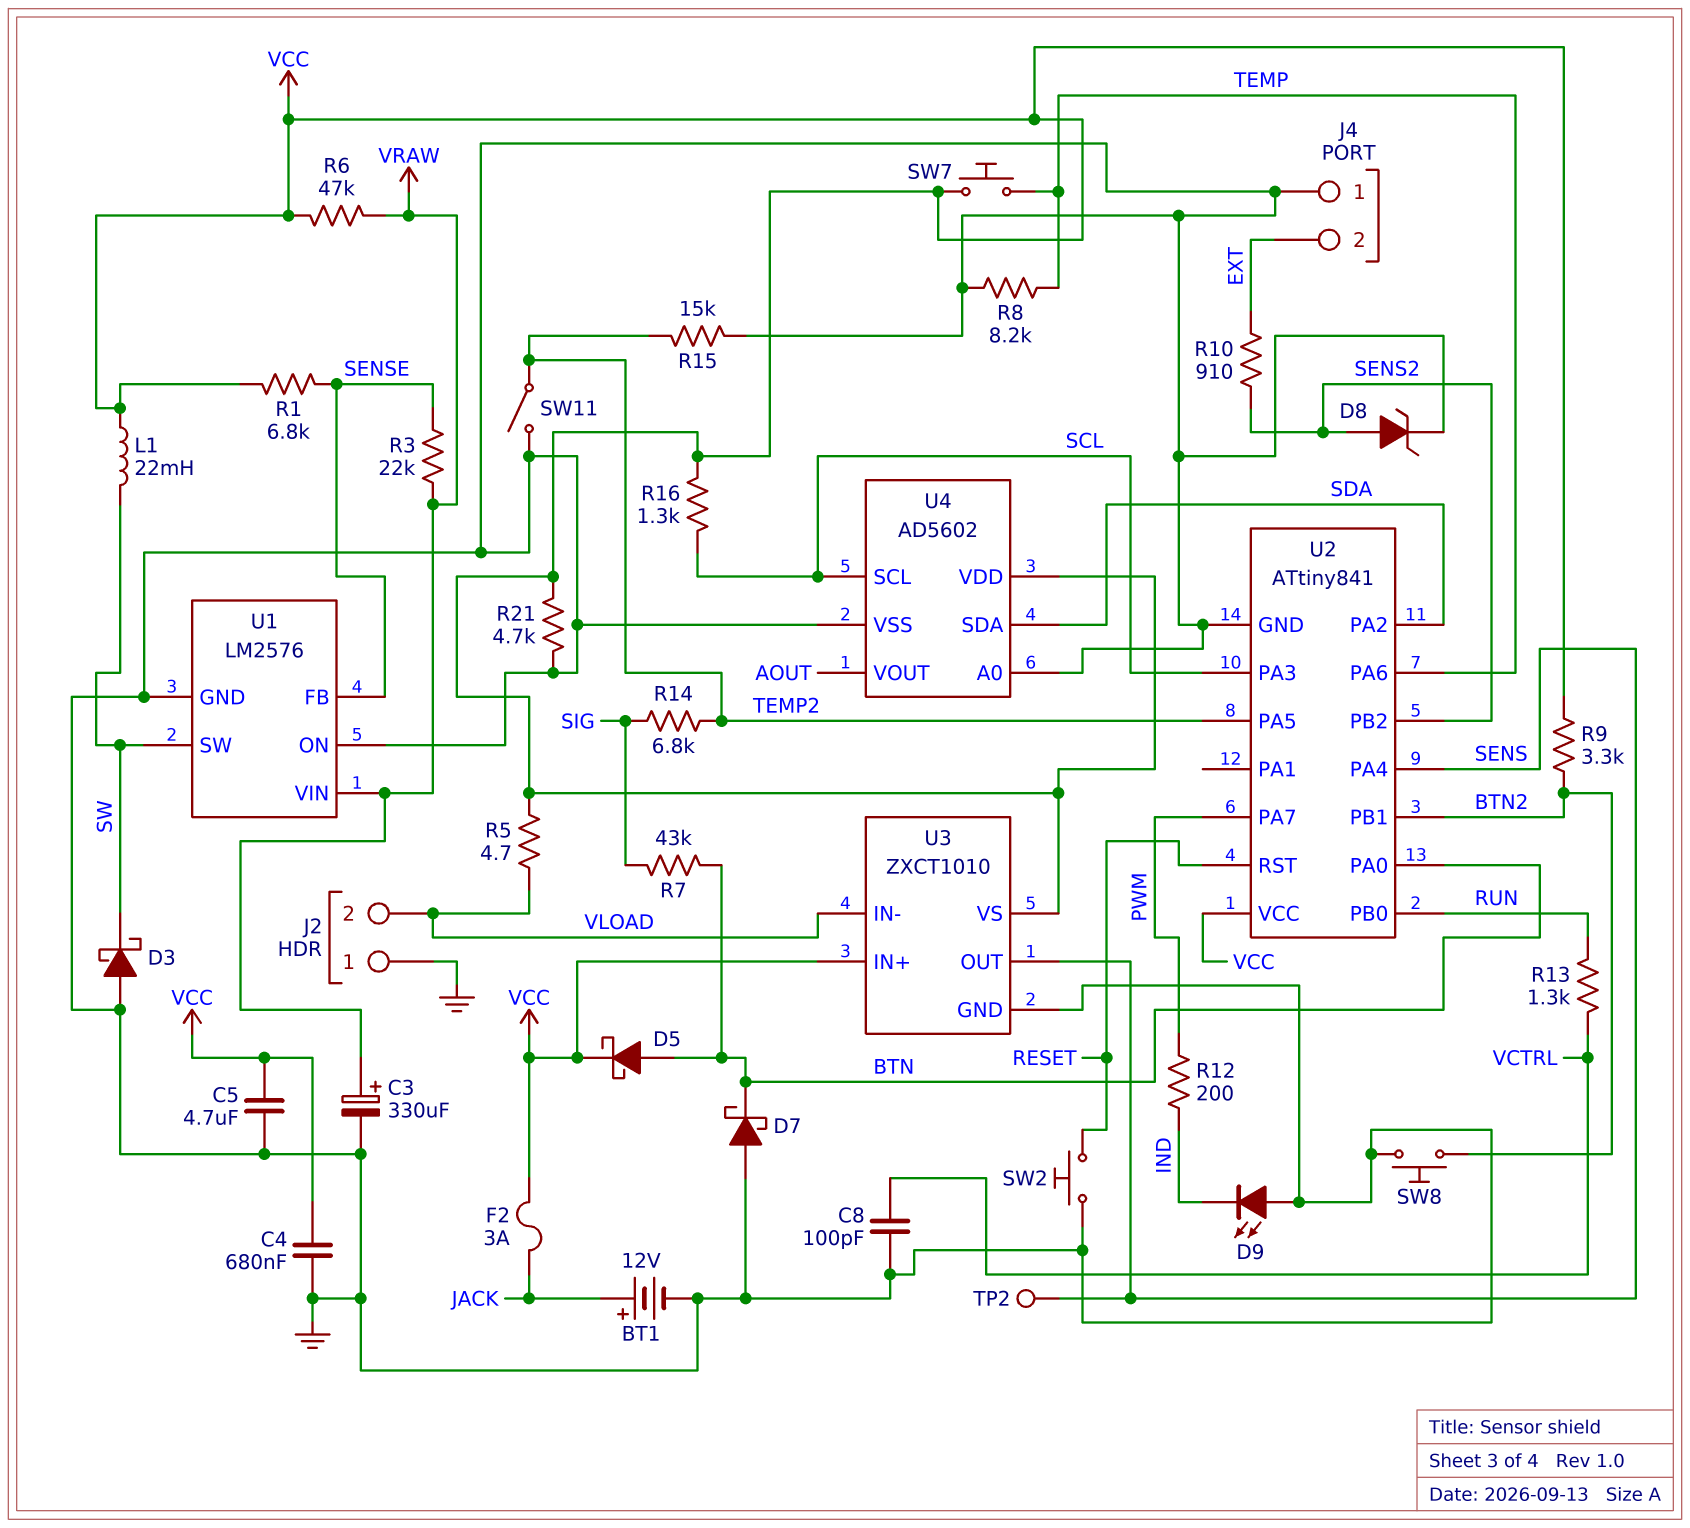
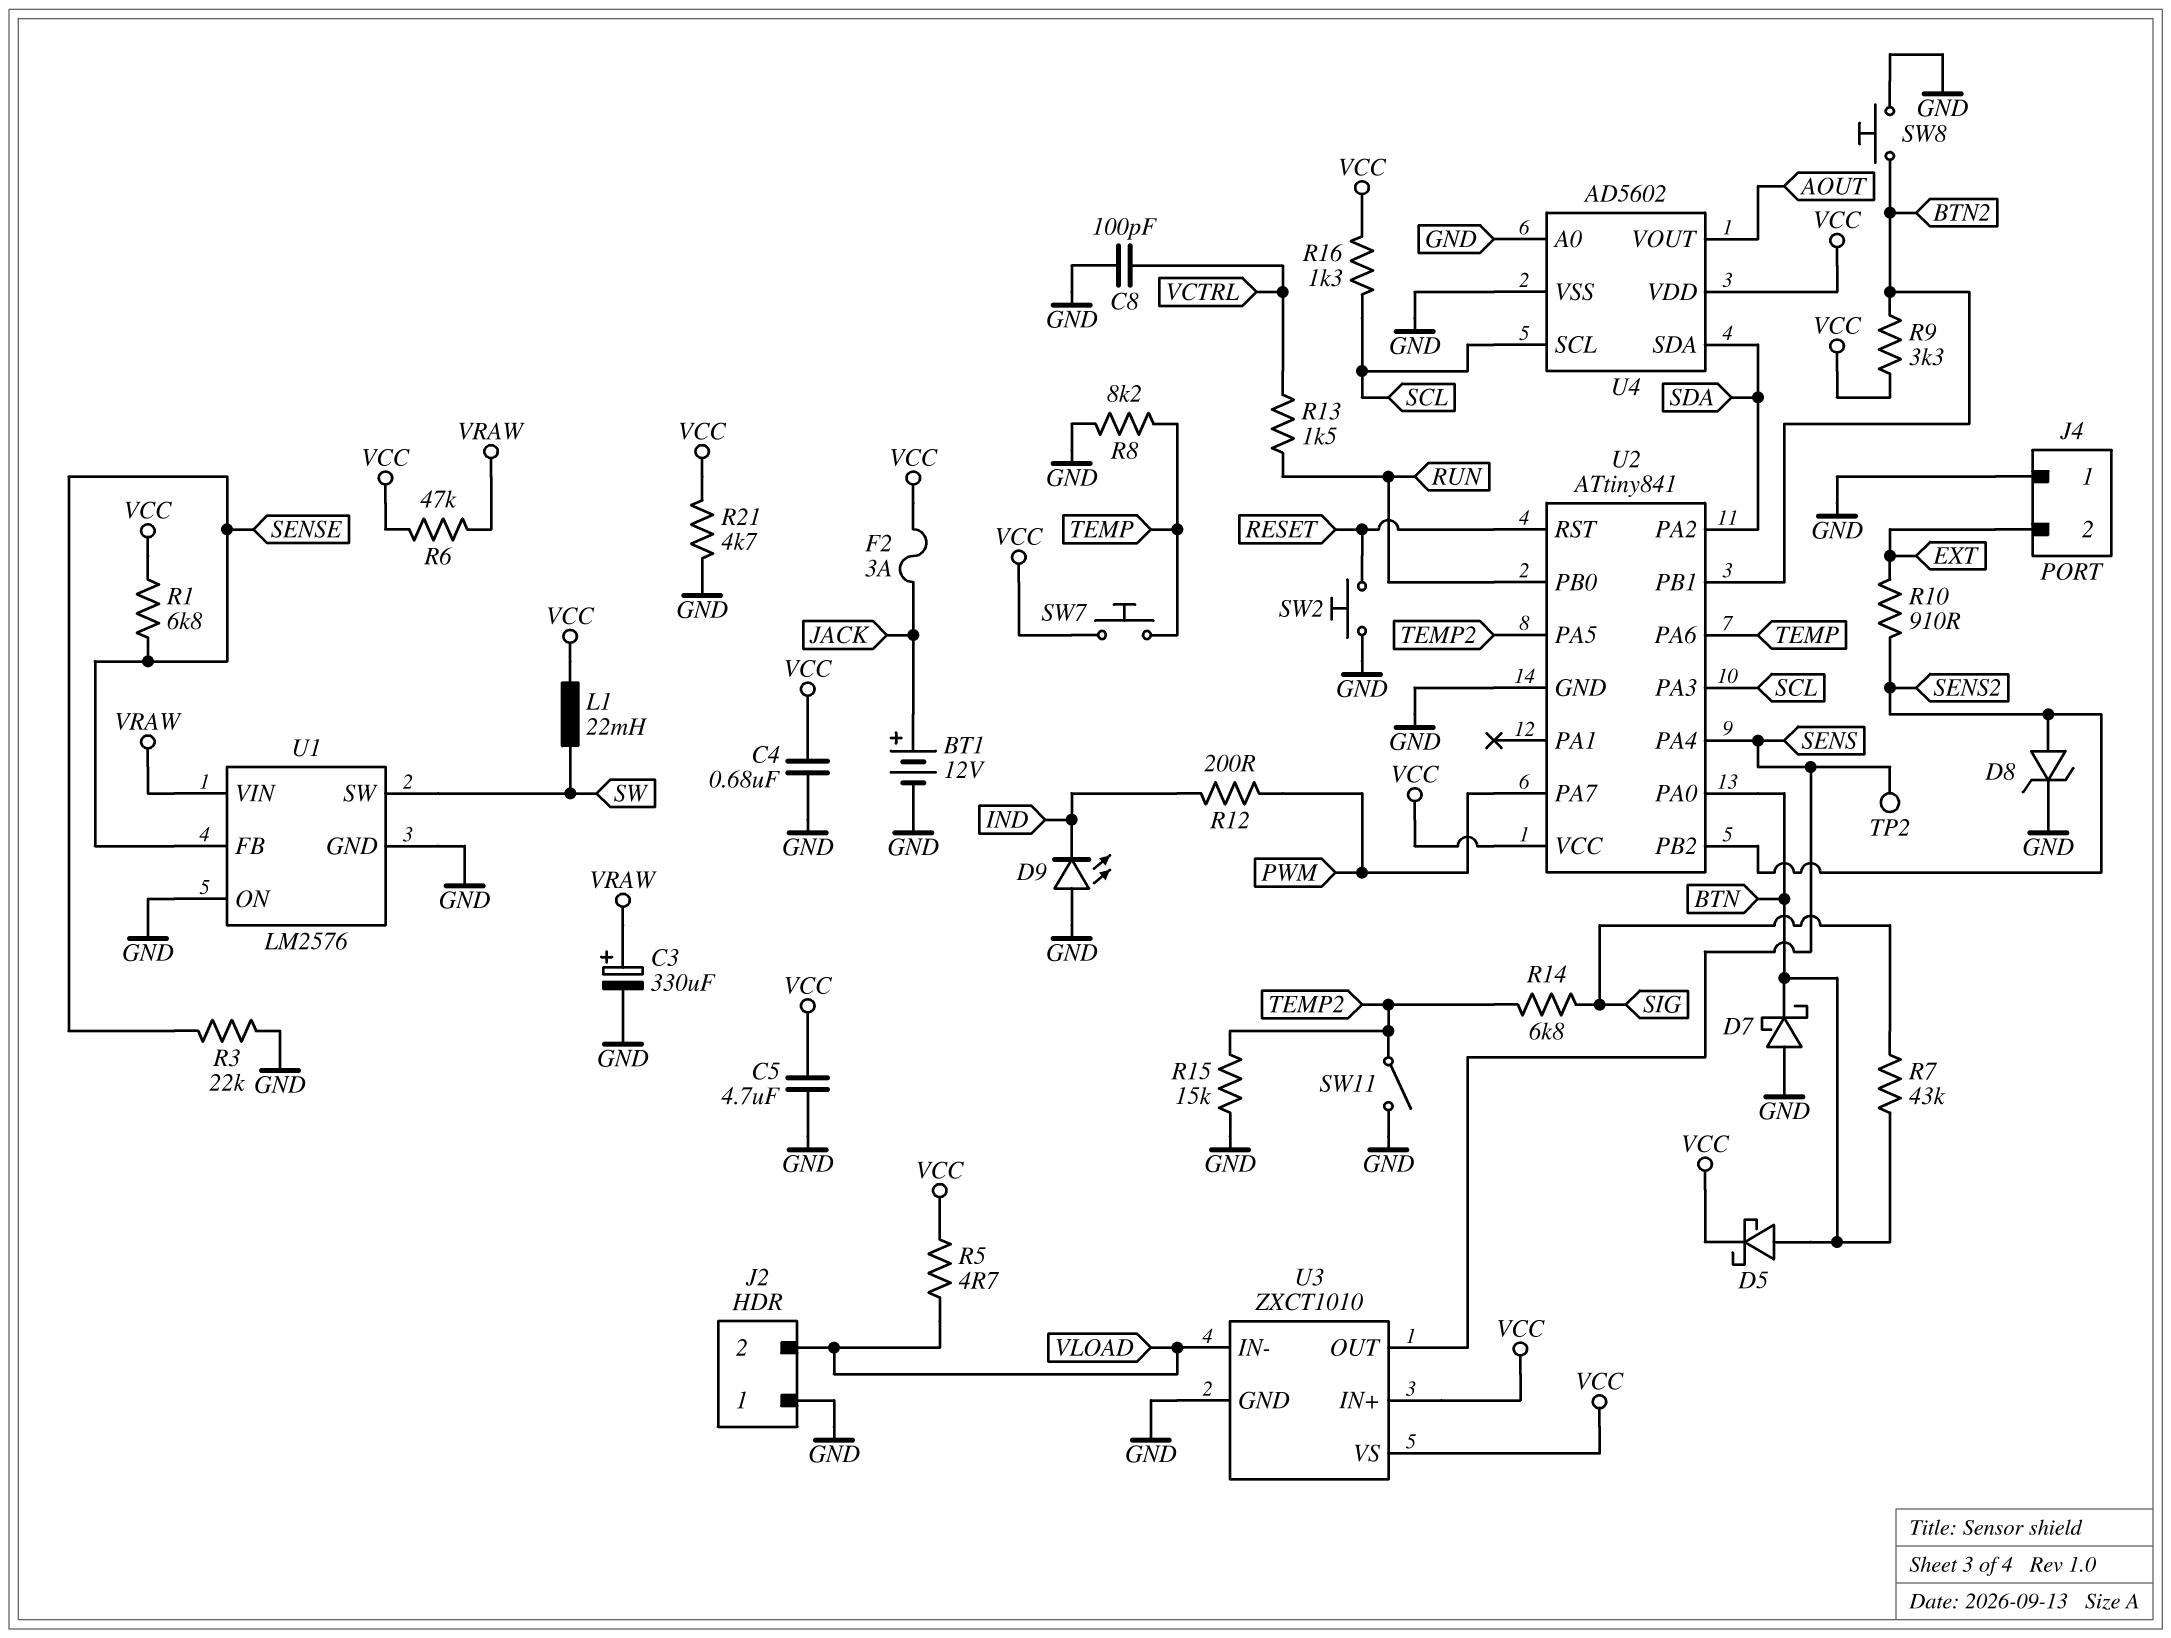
D3: schottky (A GND, K SW) -> none
R3: 22k (SENSE, VRAW) -> 22k (GND, SENSE)
R13: 1.3k (RUN, VCTRL) -> 1.5k (RUN, VCTRL)

